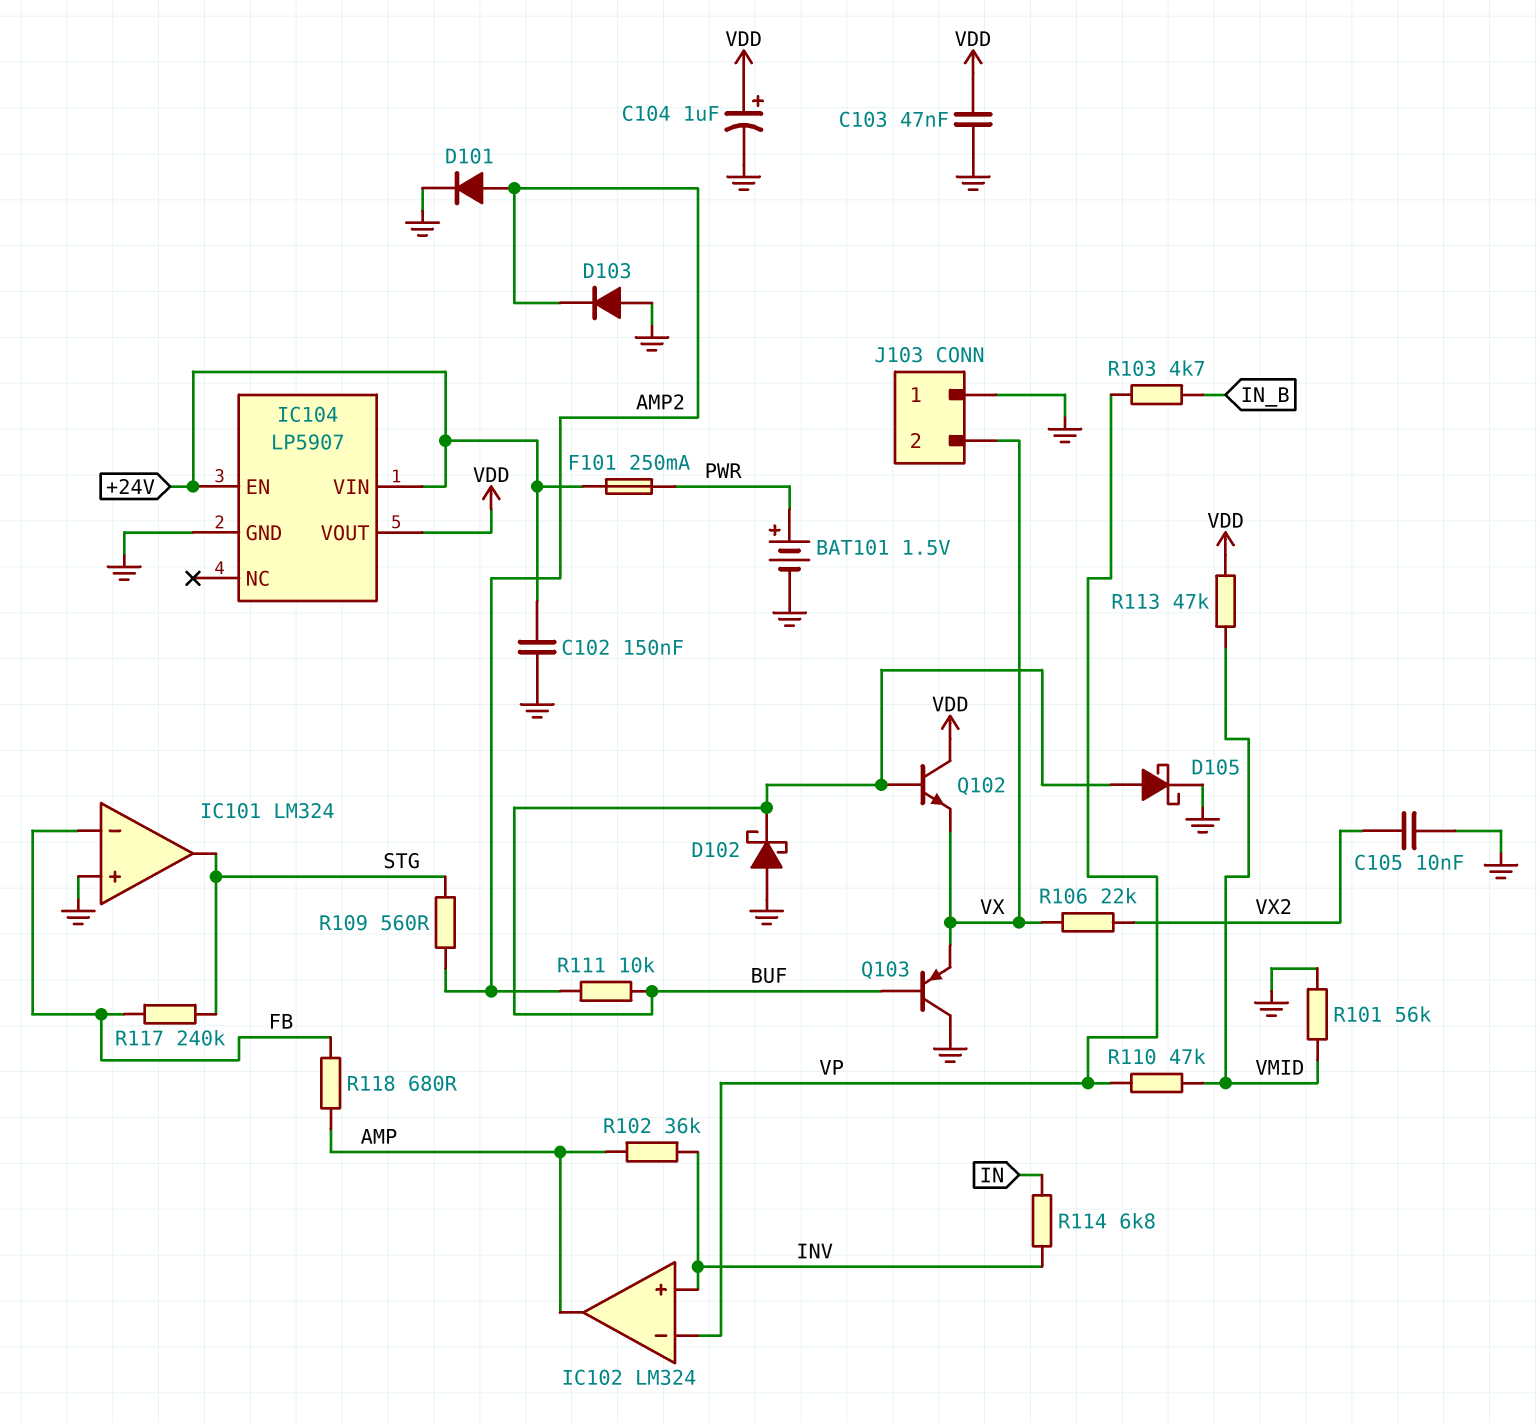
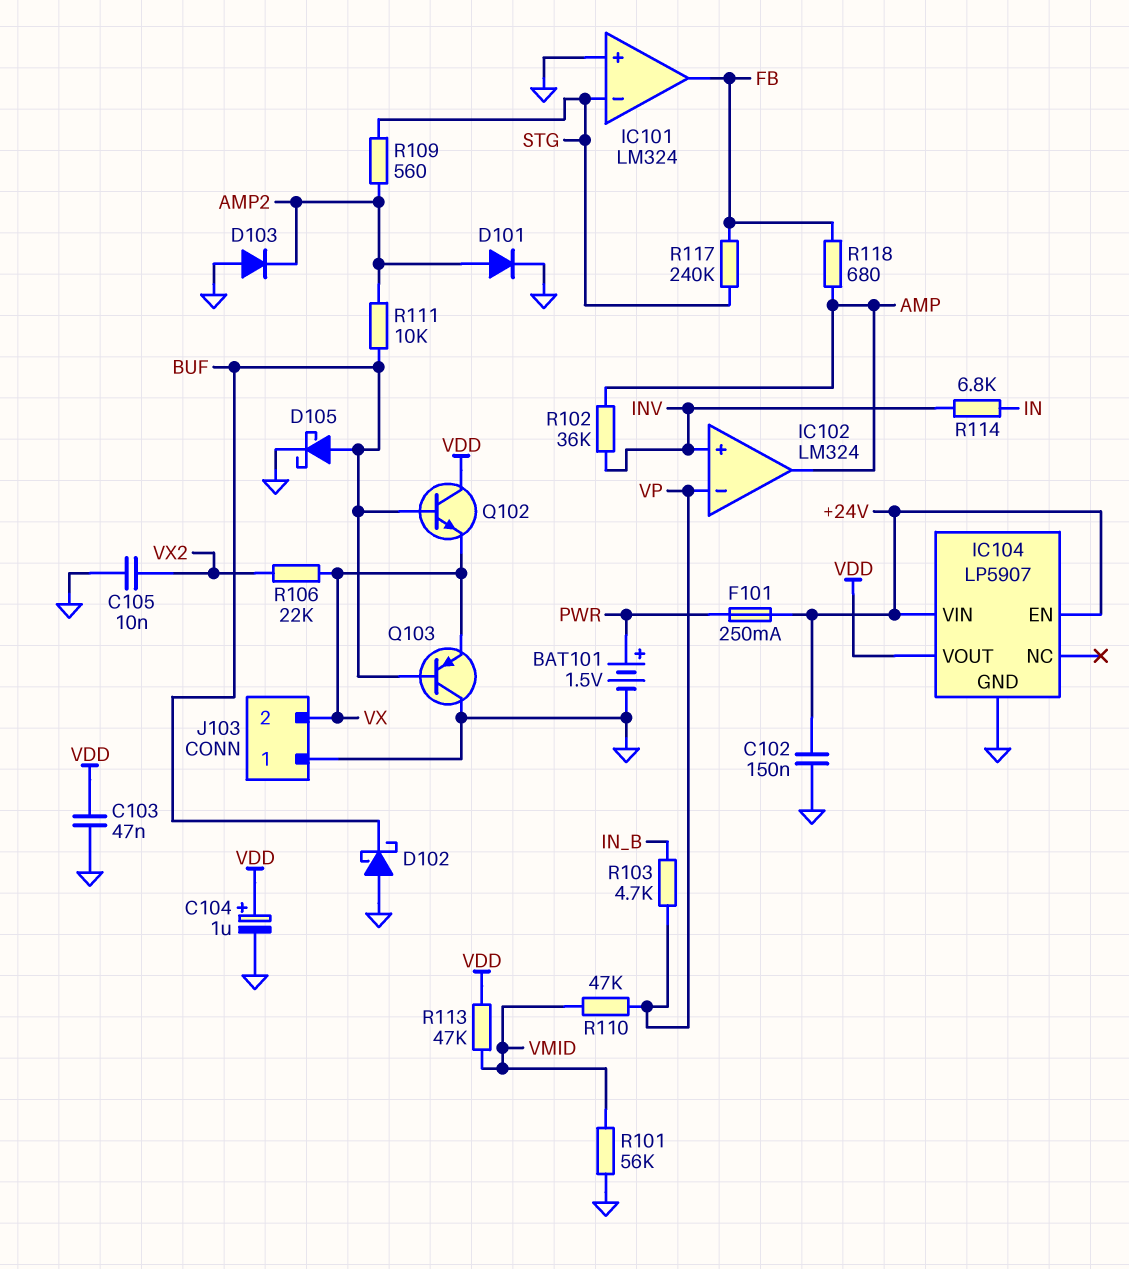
IC101 pin in-: FB -> STG
IC101 pin out: STG -> FB

